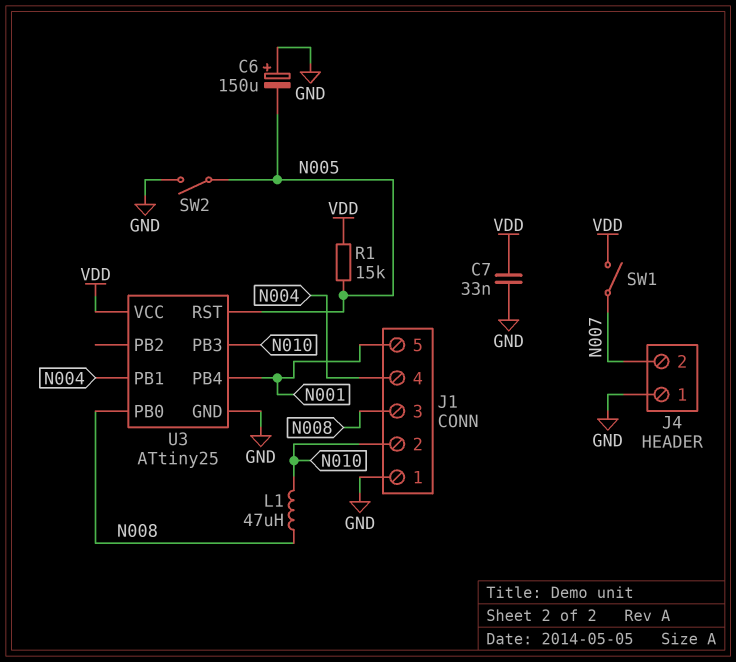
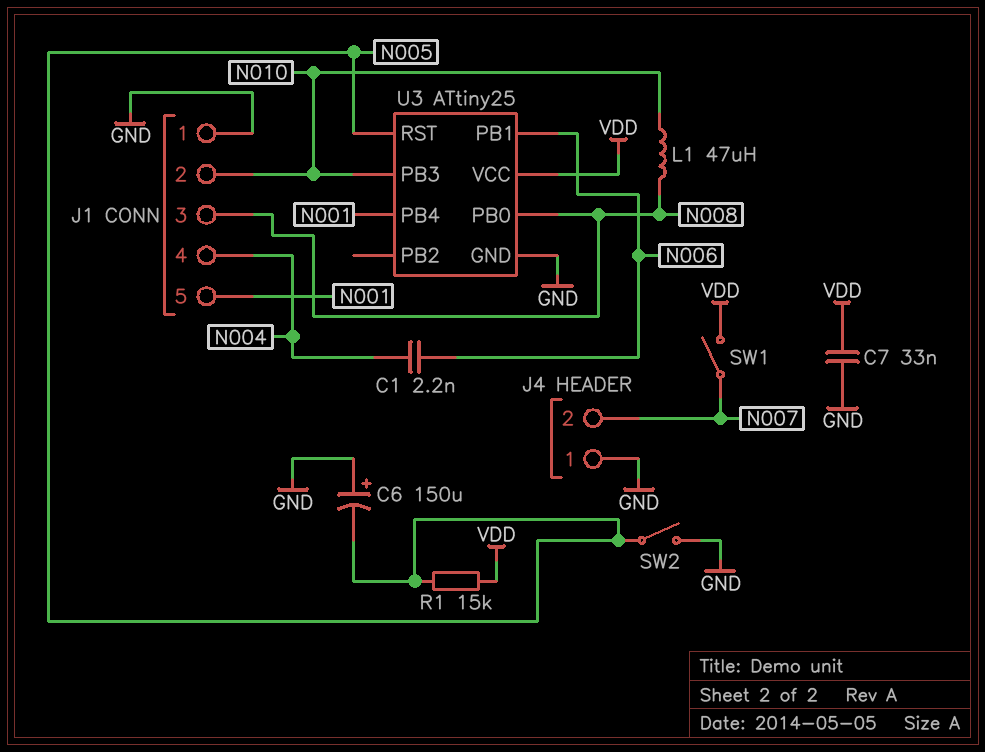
C1: none -> 2.2nF (N004, N006)
U3 pin PB1: N004 -> N006

